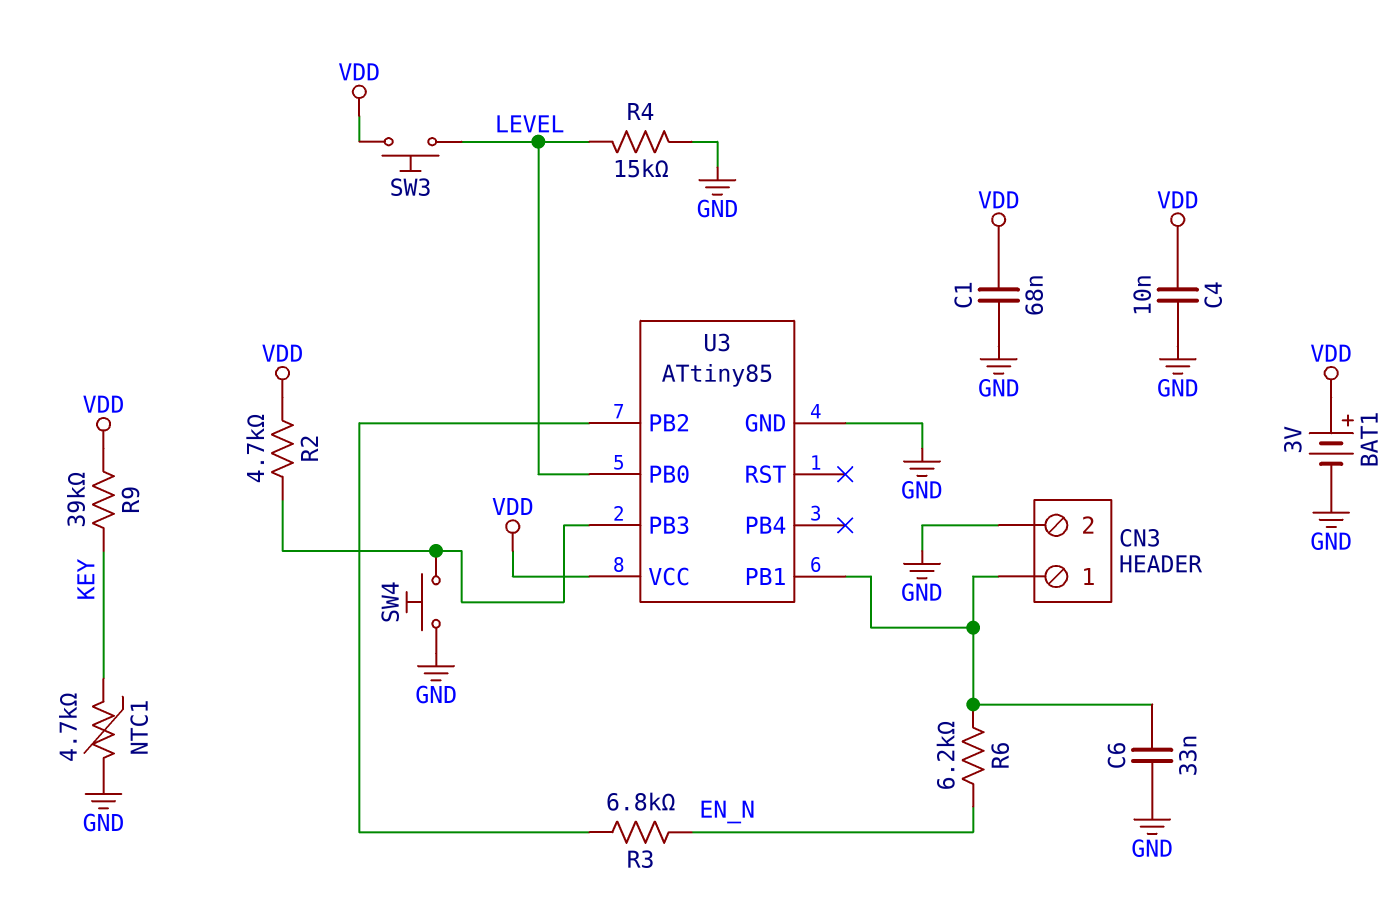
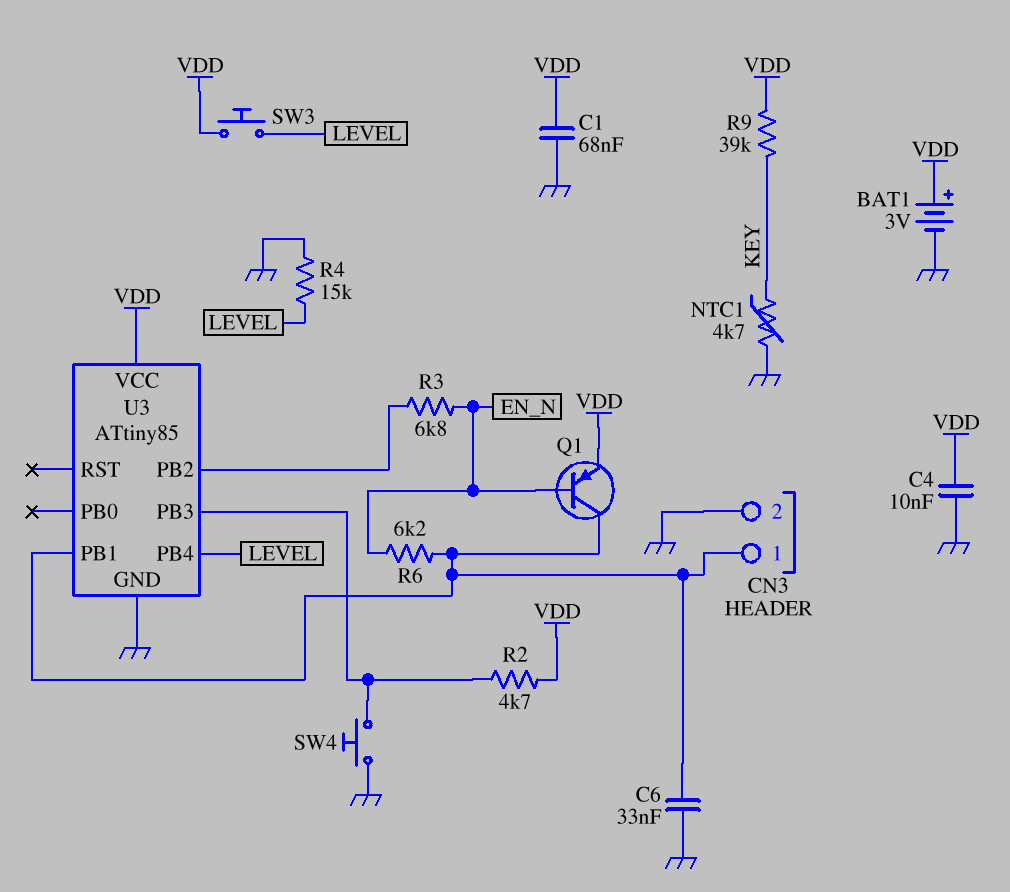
Q1: none -> PNP (B EN_N, C CN3/1, E VDD)
U3 pin PB0: LEVEL -> none
U3 pin PB4: none -> LEVEL

